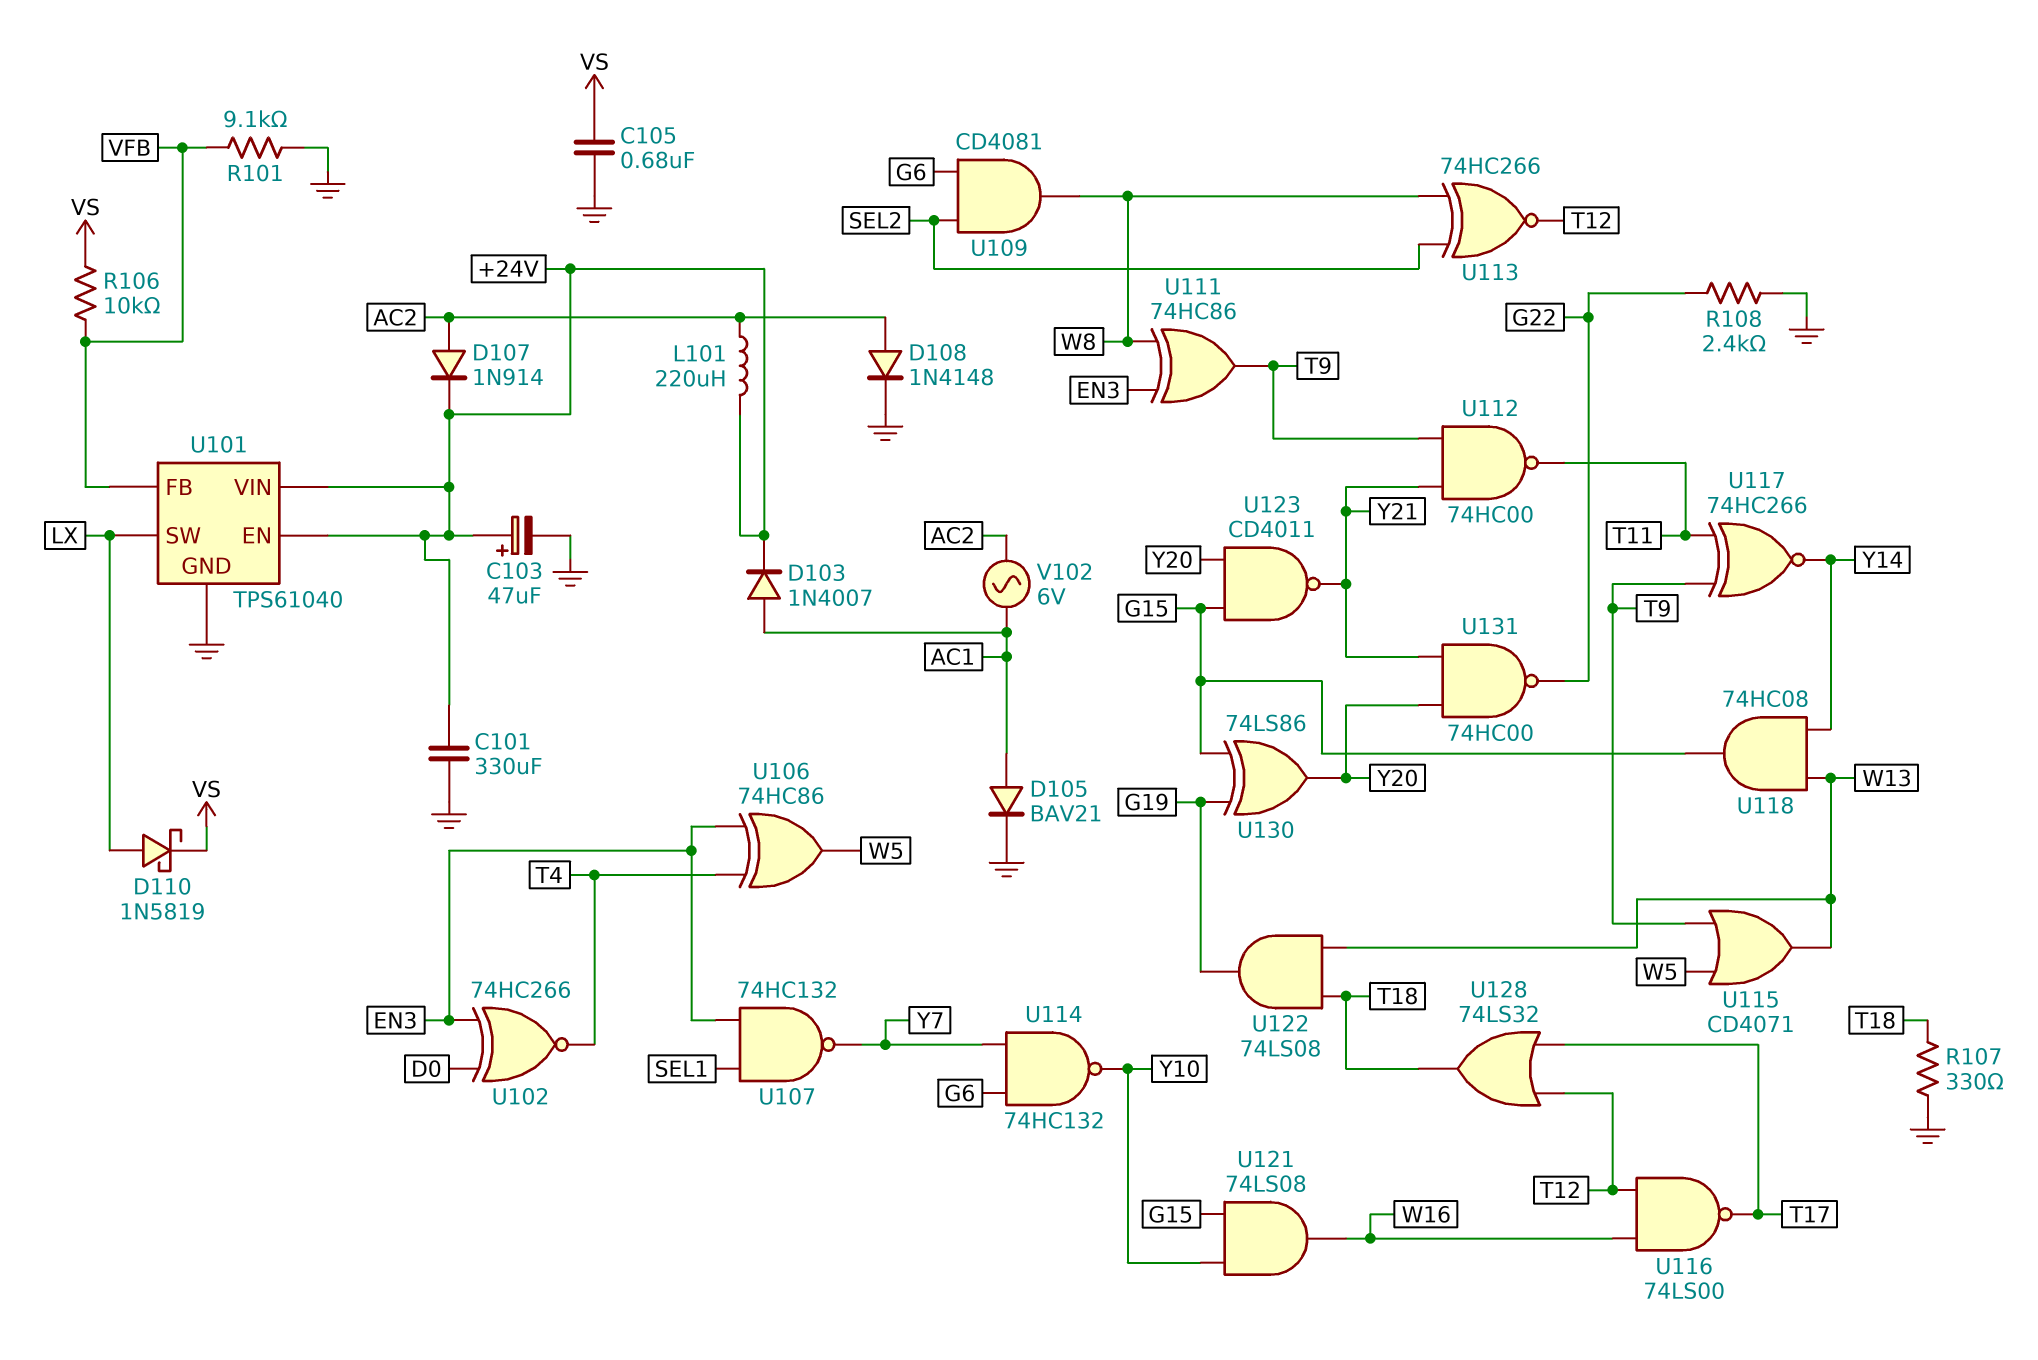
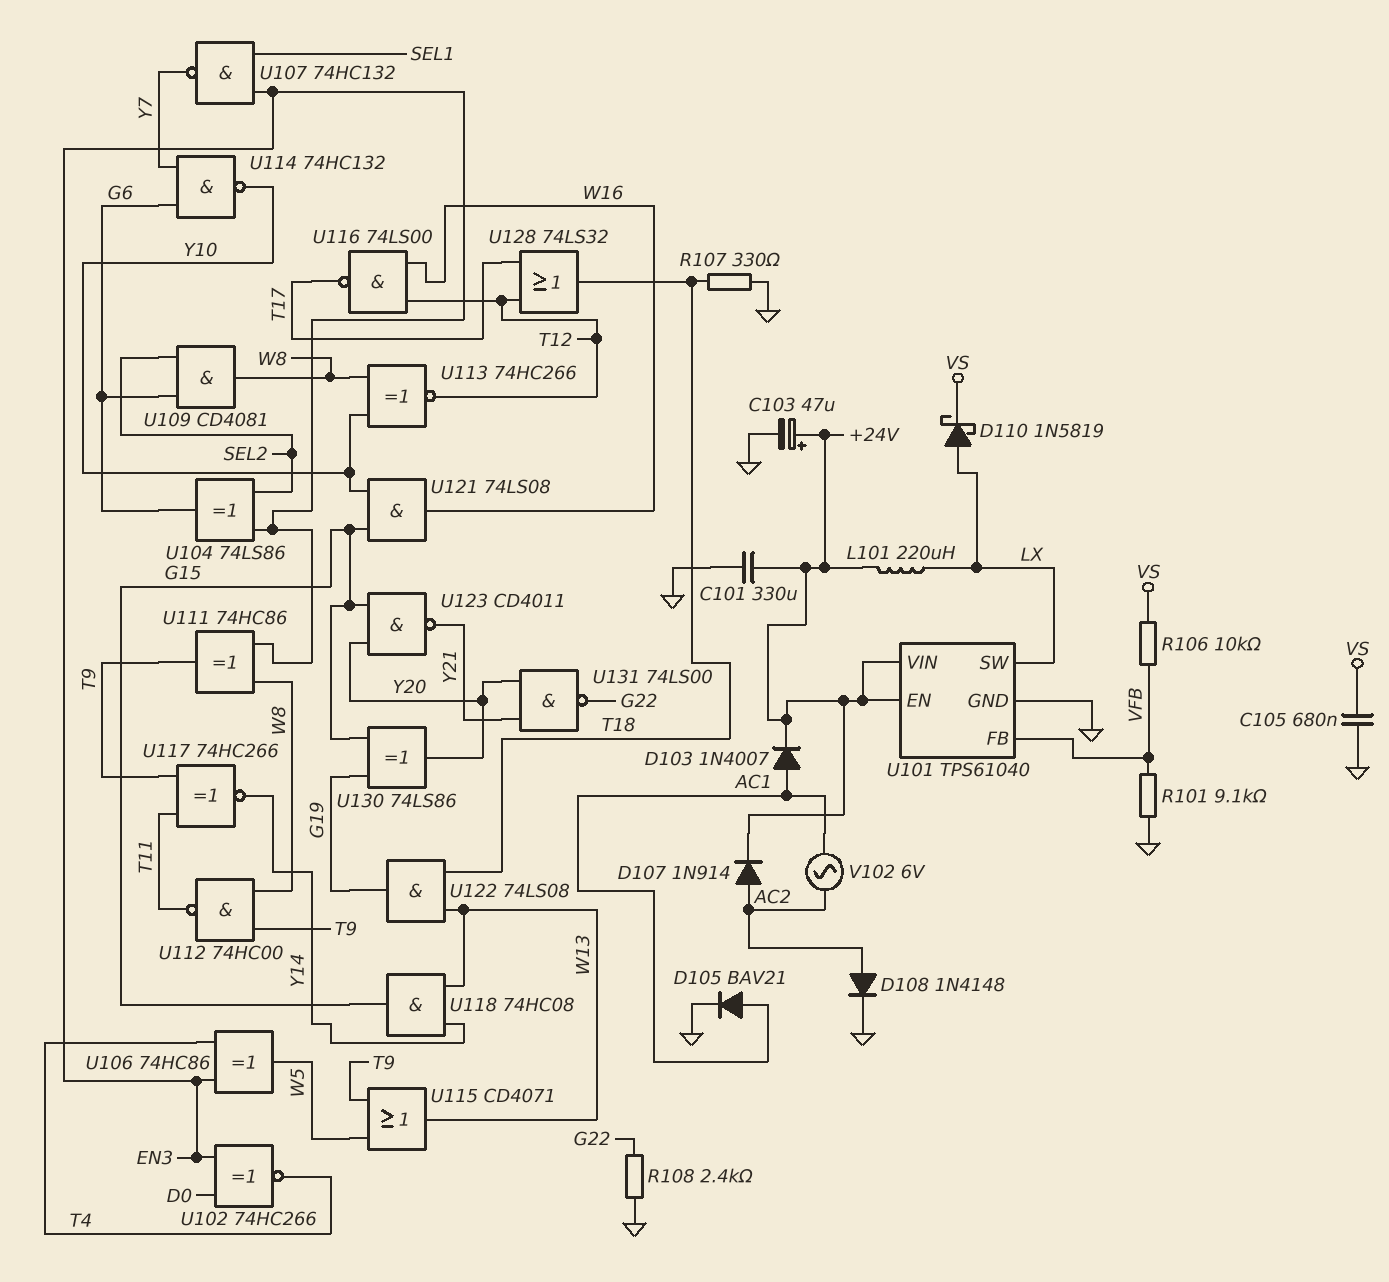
L101: 220uH (+24V, AC2) -> 220uH (+24V, LX)
U104: none -> XOR 74LS86 (in EN3, in SEL2, out G6)
U112: NAND 74HC00 (in T9, in Y21, out T11) -> NAND 74HC00 (in T9, in W8, out T11)
U113: XNOR 74HC266 (in SEL2, in W8, out T12) -> XNOR 74HC266 (in W8, in Y10, out T12)
U131: NAND 74HC00 (in Y20, in Y21, out G22) -> NAND 74LS00 (in Y20, in Y21, out G22)

